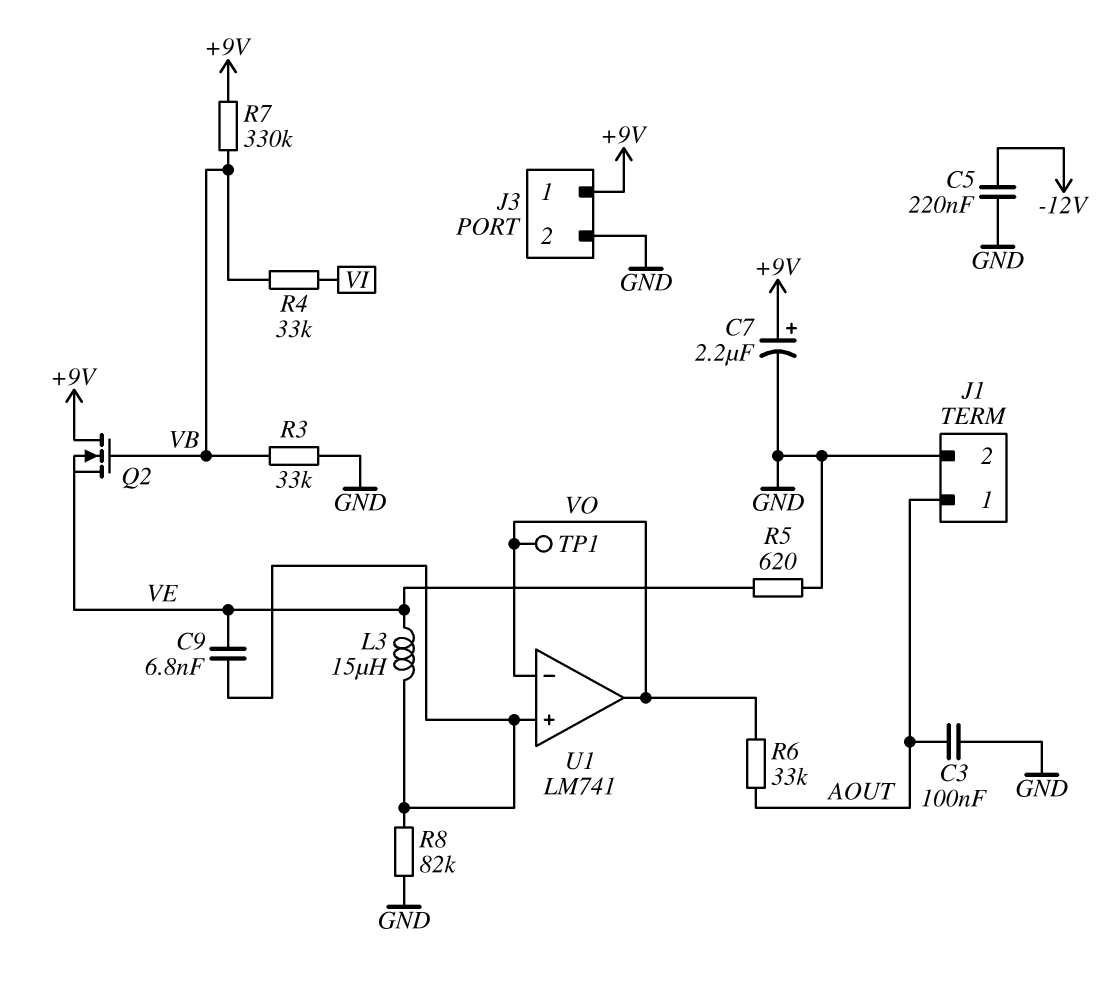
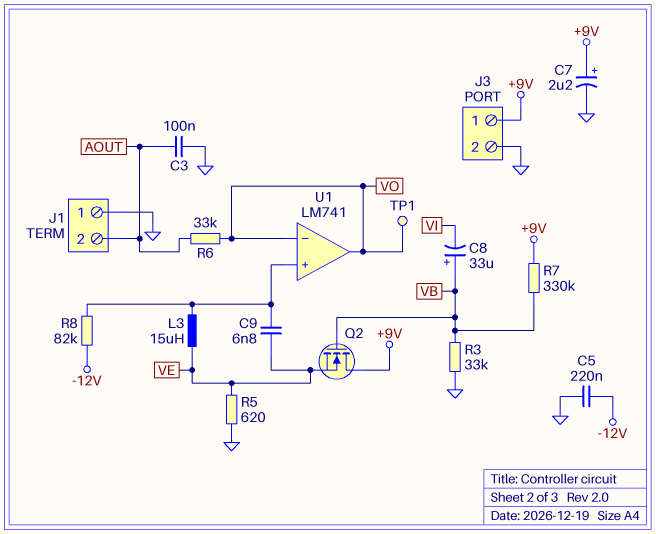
C8: none -> 33uF (plus VB, minus VI)
J1 pin 1: AOUT -> GND
J1 pin 2: GND -> AOUT
R4: 33k (VB, VI) -> none
R8: 82k (GND, U1/in+) -> 82k (-12V, U1/in+)

